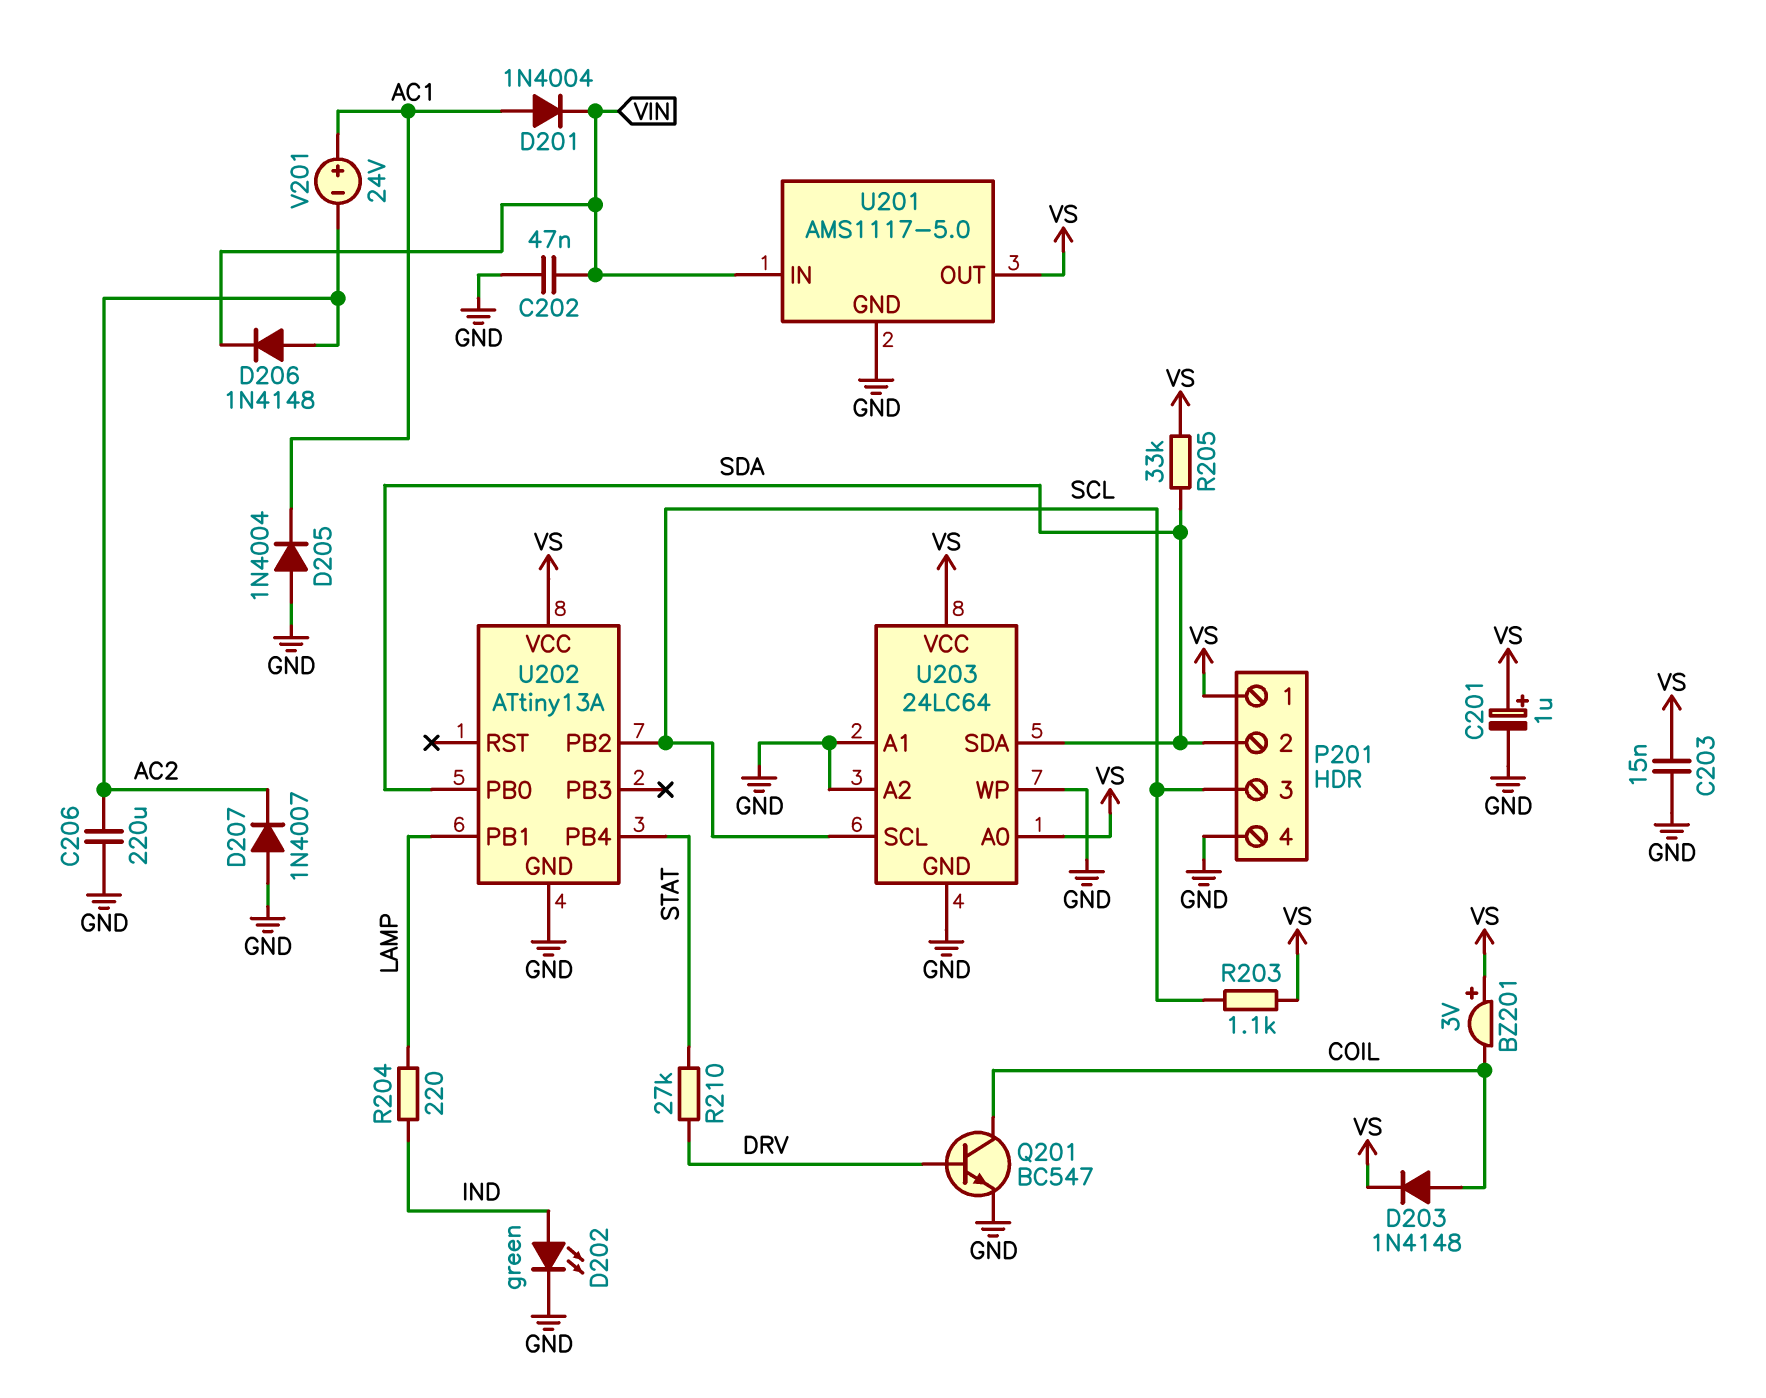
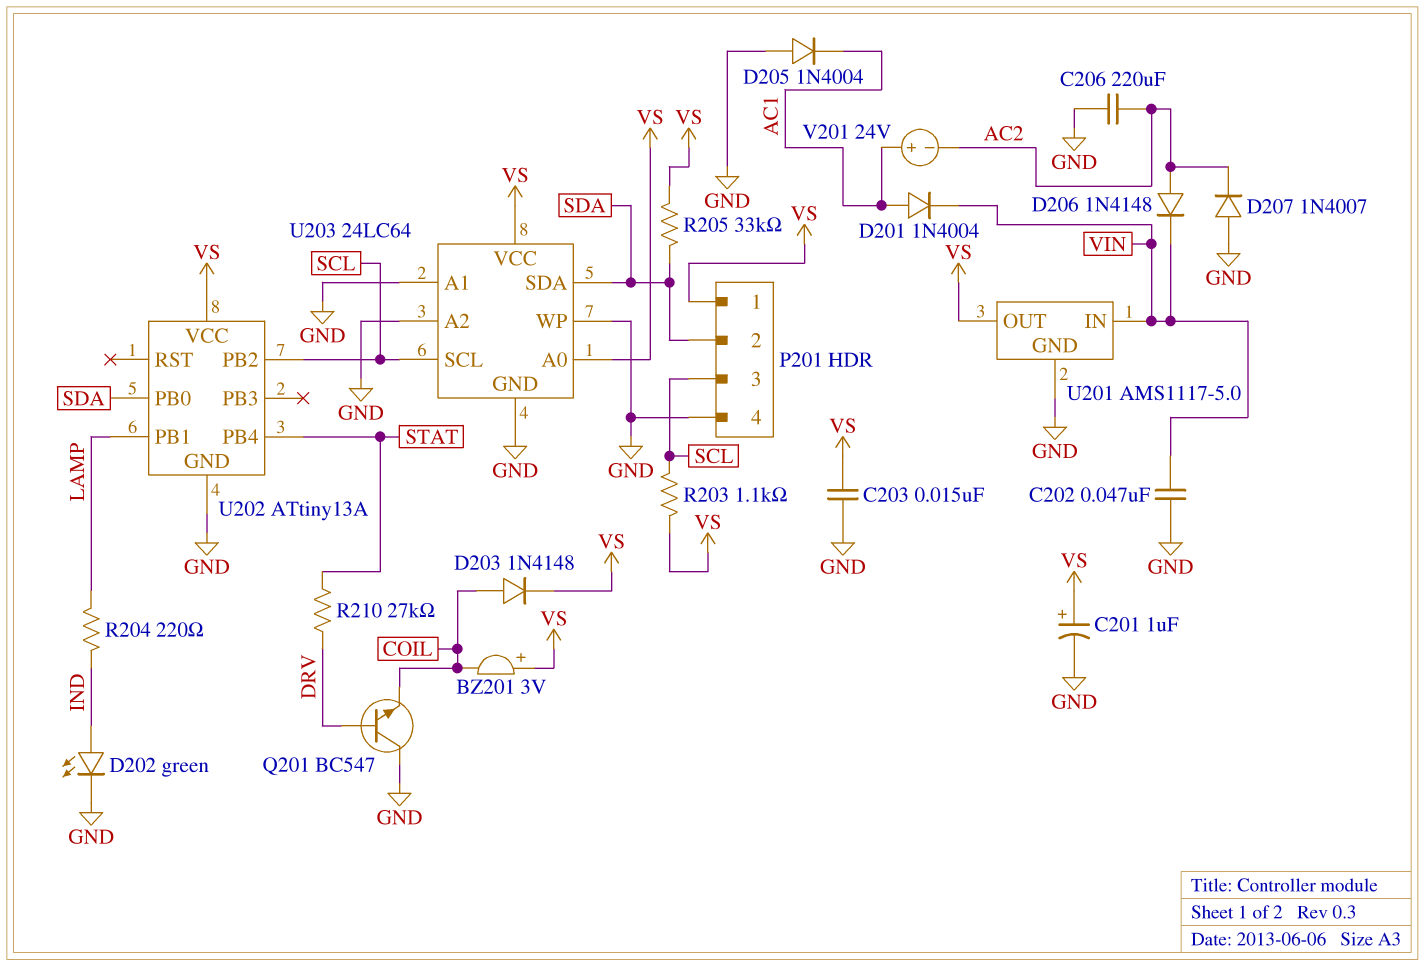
Q201: NPN BC547 (B DRV, C COIL, E GND) -> NPN BC547 (B DRV, C GND, E COIL)

